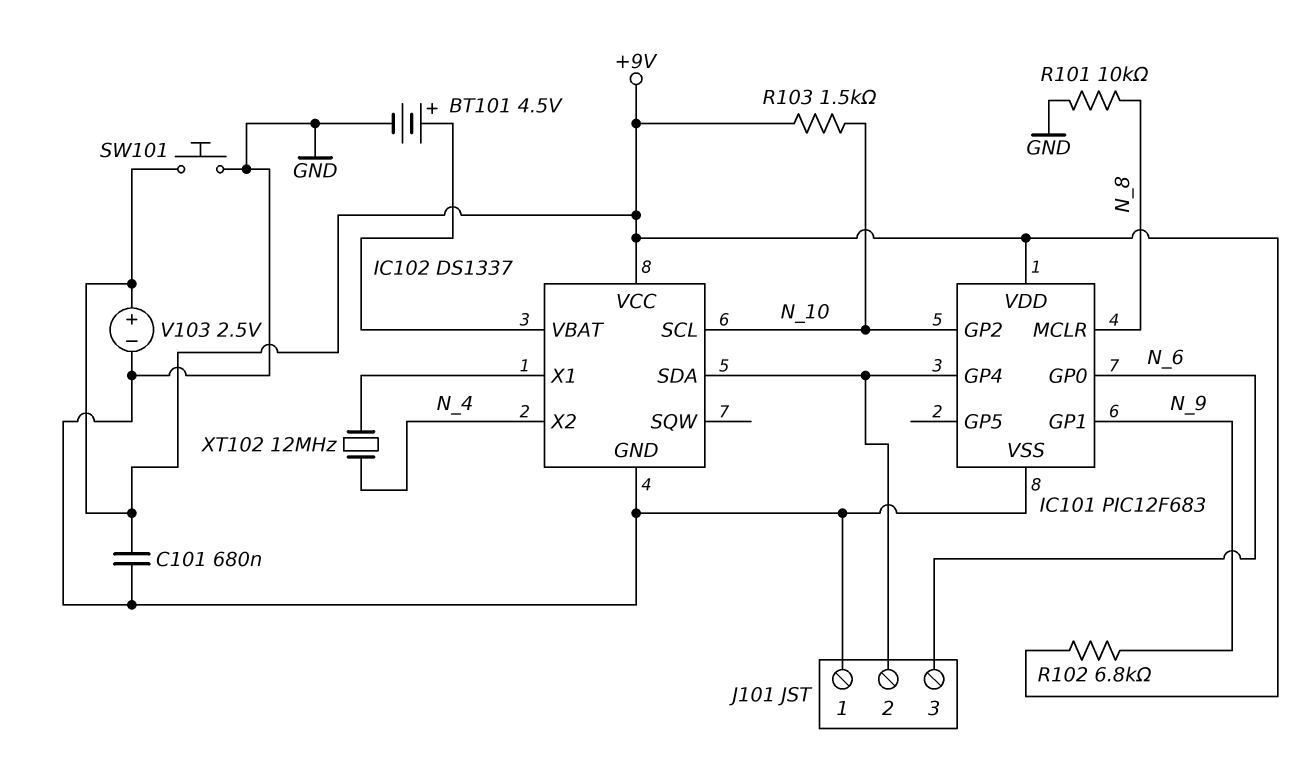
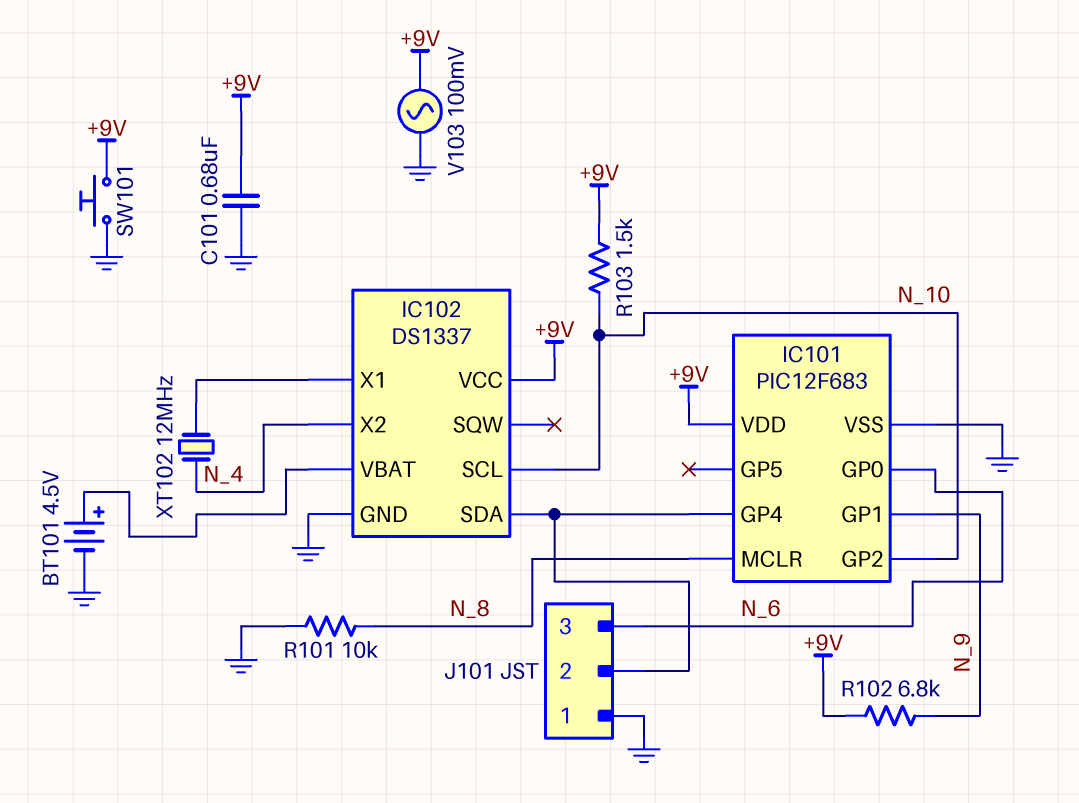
V103: 2.5V (plus +9V, minus GND) -> AC 100mV (+9V, GND)

